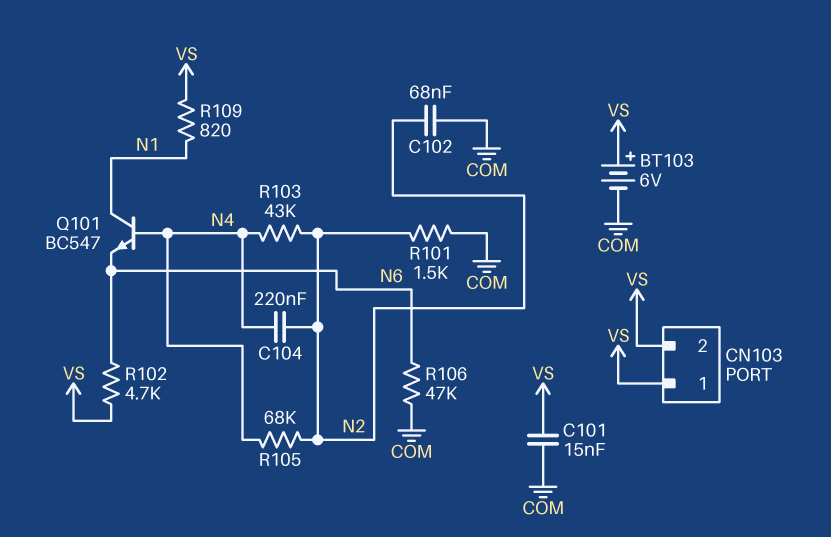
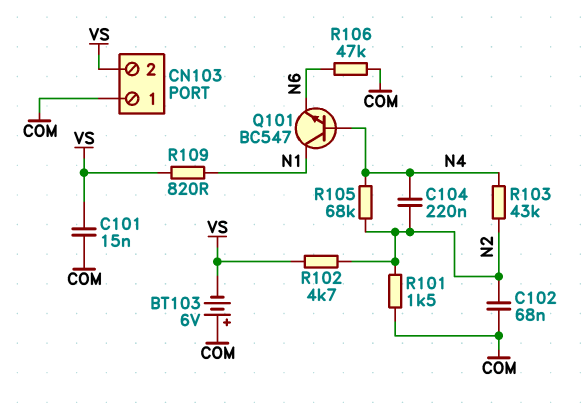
BT103: 6V (plus VS, minus COM) -> 6V (plus COM, minus VS)
CN103 pin 1: VS -> COM
R102: 4.7k (N6, VS) -> 4.7k (N2, VS)

